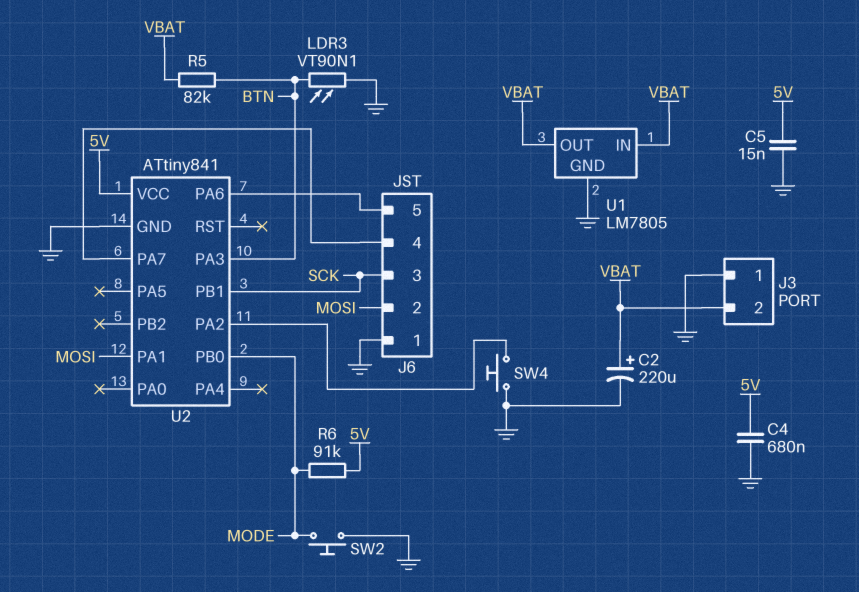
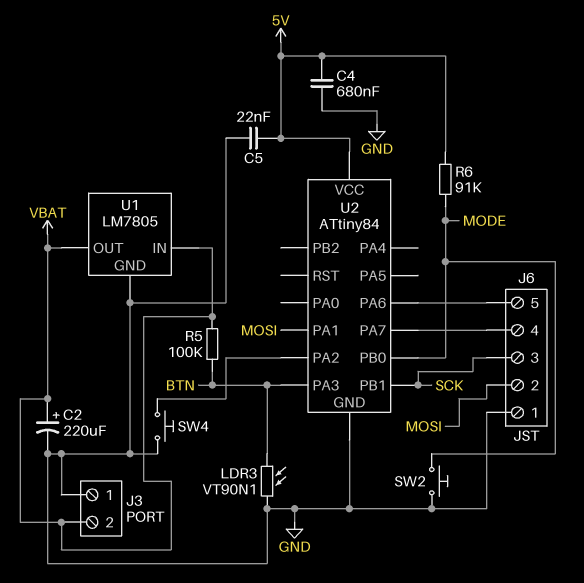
C5: 15nF (5V, GND) -> 22nF (5V, GND)
R5: 82k (BTN, VBAT) -> 100k (BTN, VBAT)
U2: ATtiny841 -> ATtiny84

